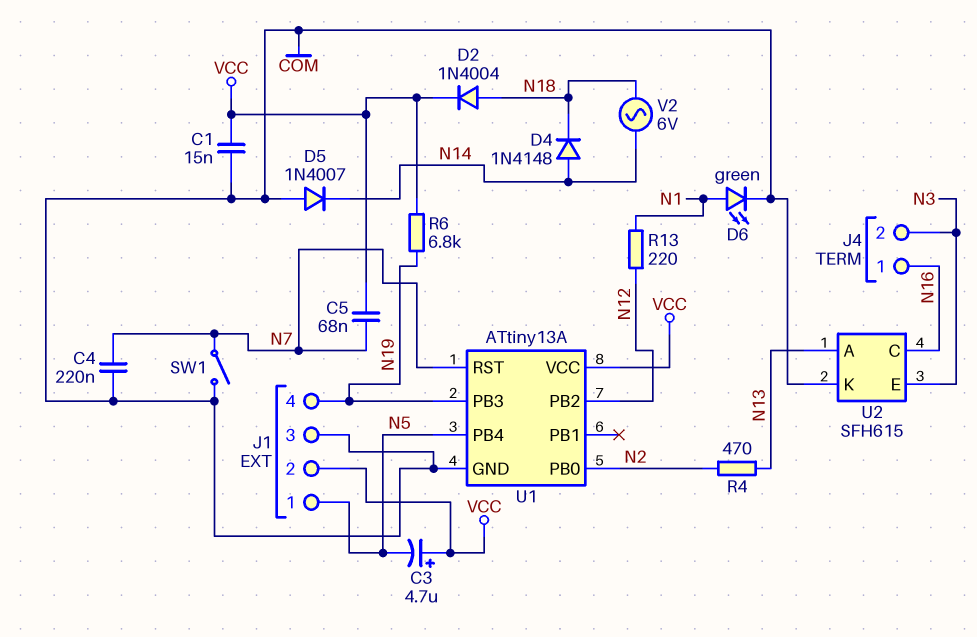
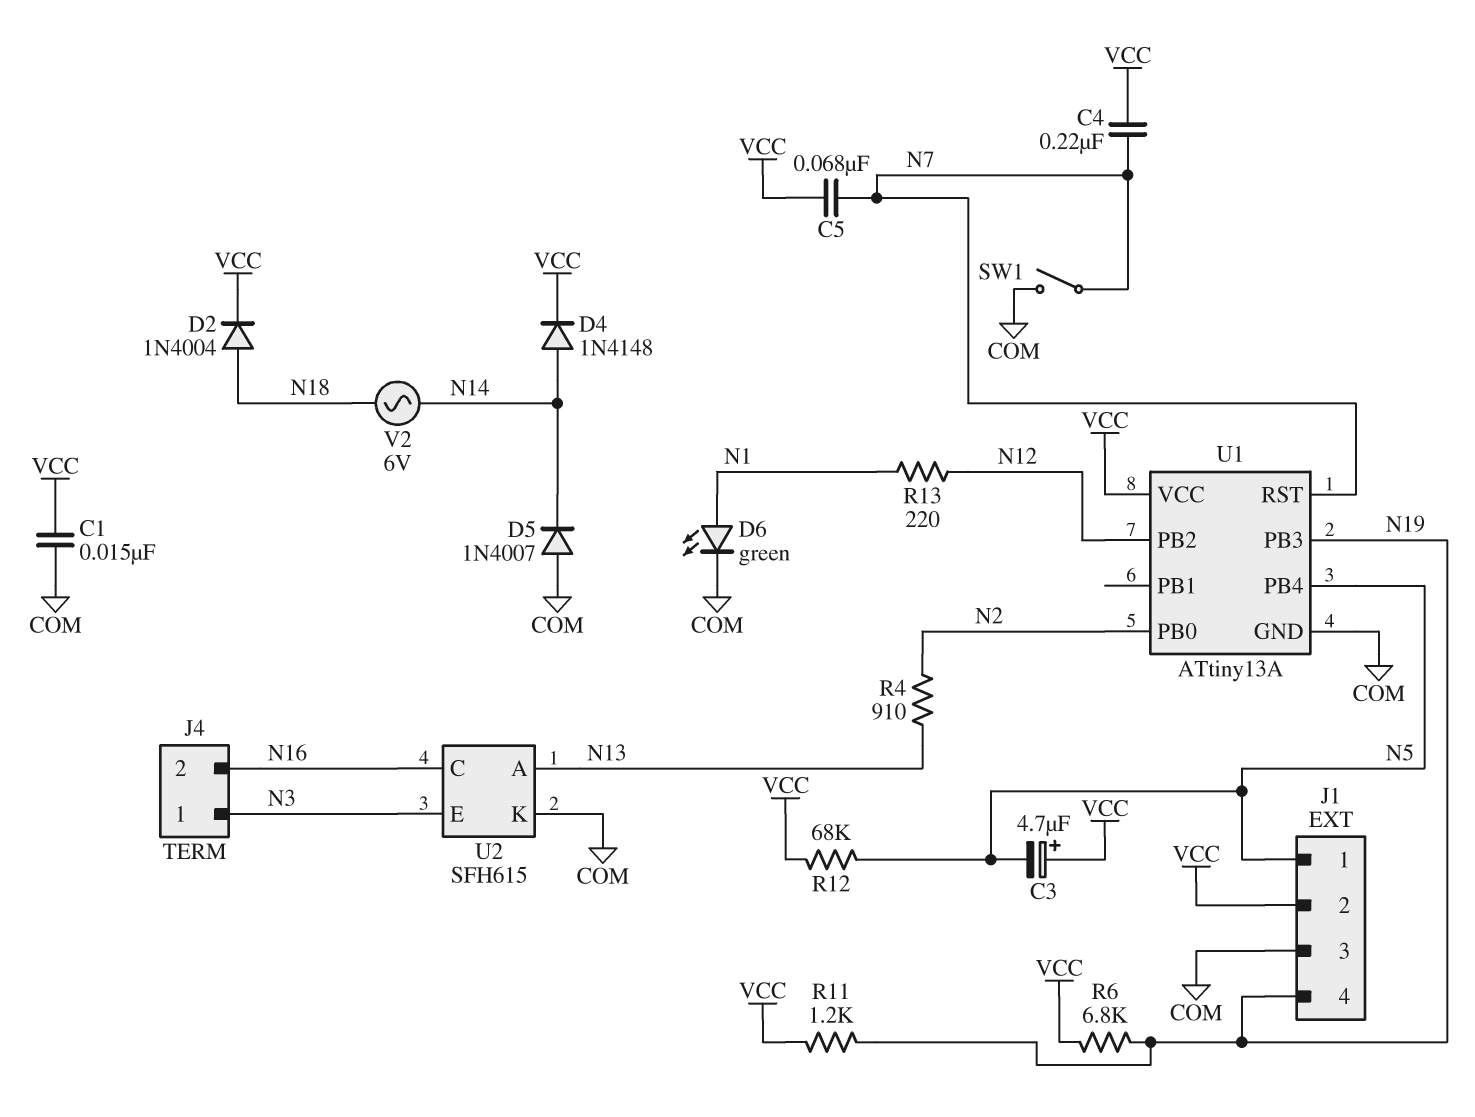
C4: 220nF (COM, N7) -> 220nF (N7, VCC)
D4: diode 1N4148 (A N14, K N18) -> diode 1N4148 (A N14, K VCC)
J4 pin 1: N16 -> N3
J4 pin 2: N3 -> N16
R4: 470 (N2, N13) -> 910 (N2, N13)
R11: none -> 1.2k (N19, VCC)
R12: none -> 68k (N5, VCC)

